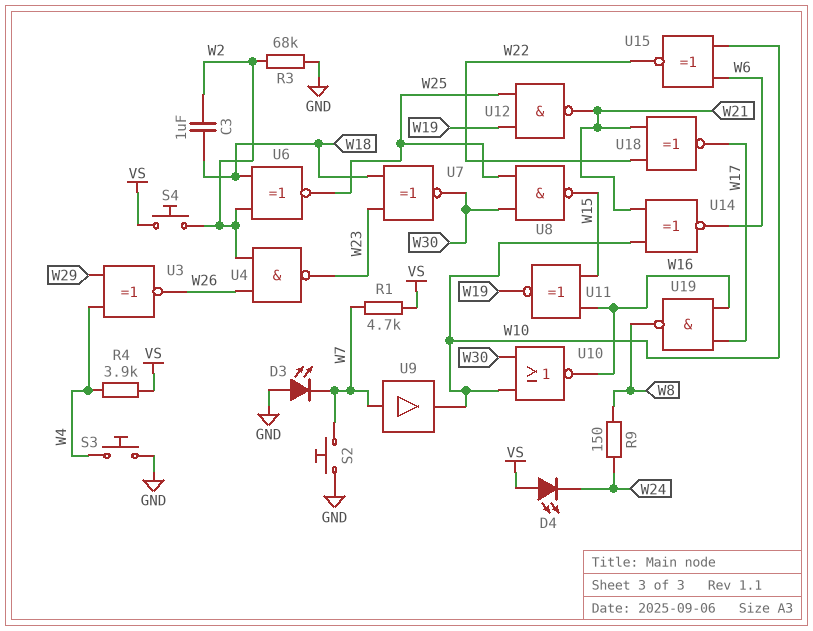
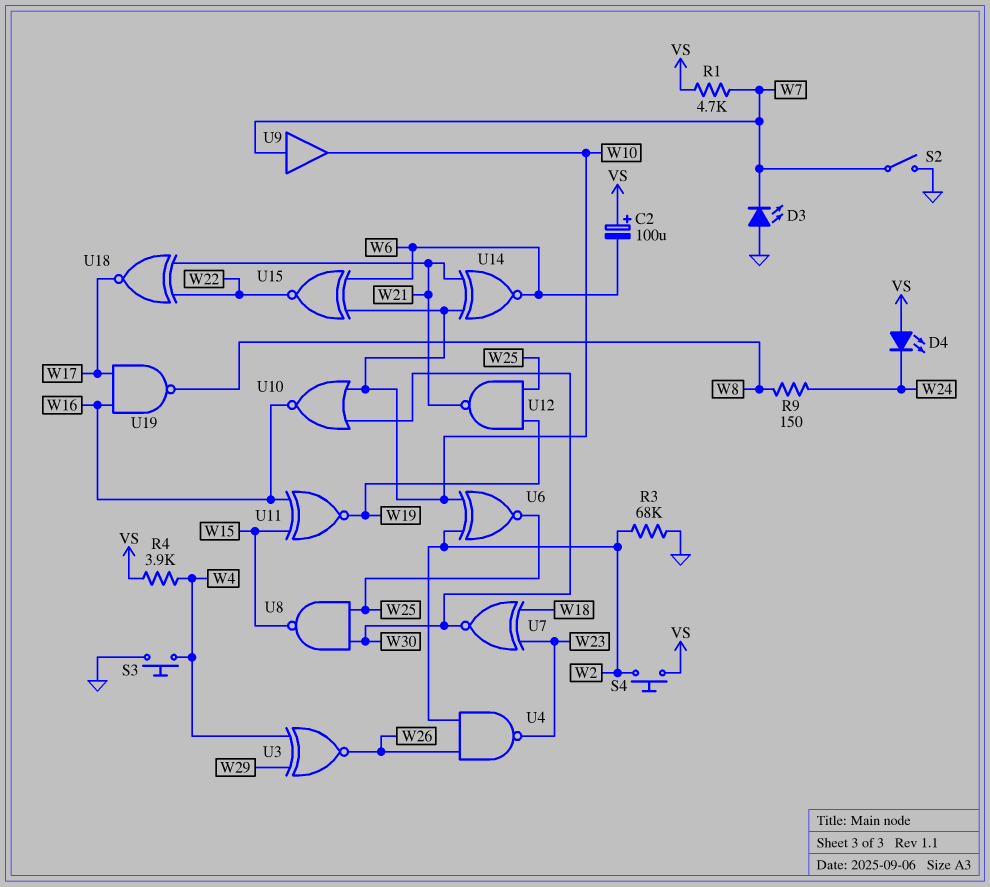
C2: none -> 100uF (plus VS, minus W6)
C3: 1uF (W2, W18) -> none
S2: button (GND, W7) -> switch (GND, W7)
U6: XNOR (in W2, in W18, out W25) -> XNOR (in W2, in W10, out W25)

